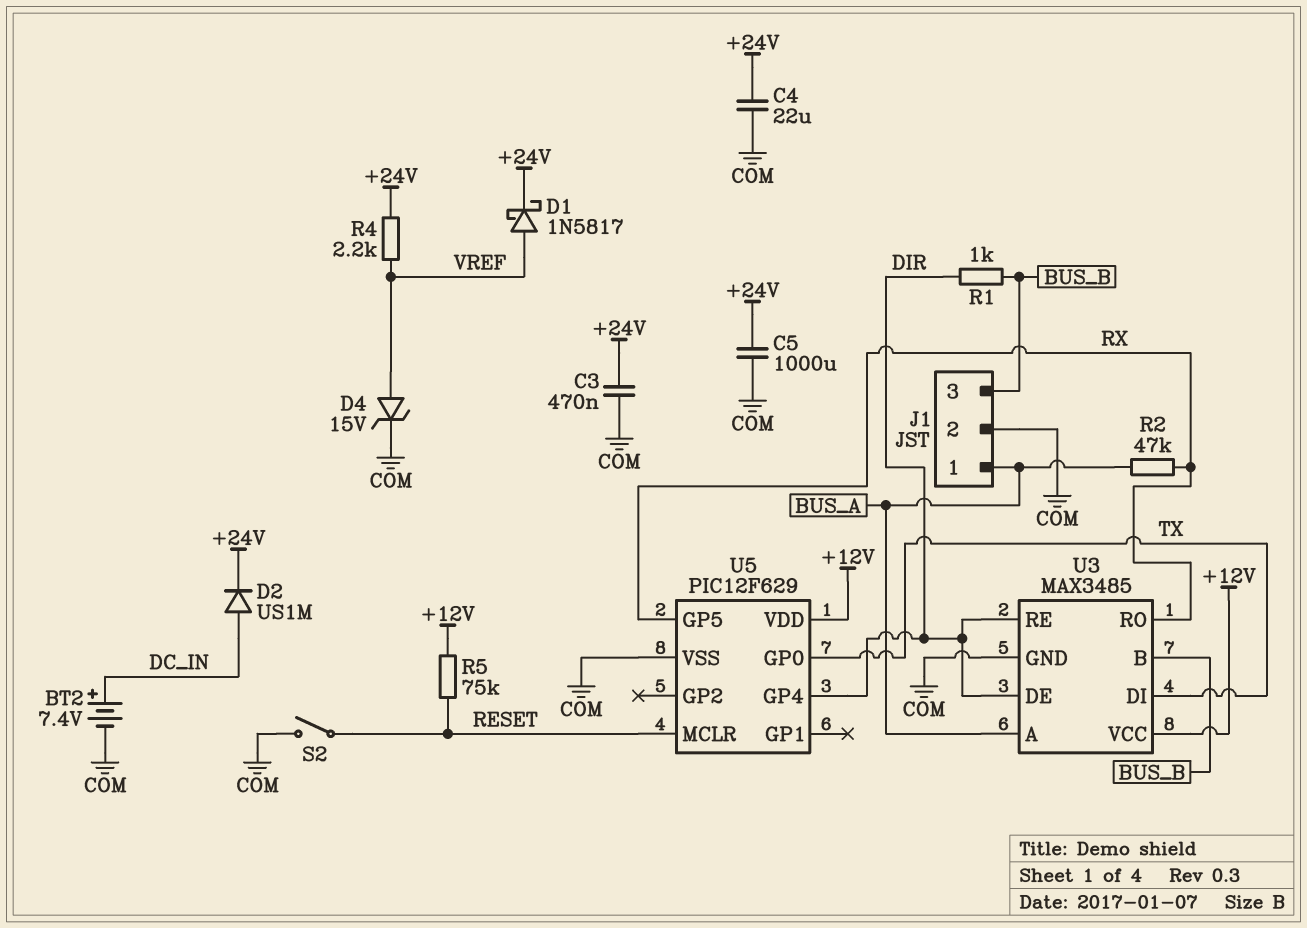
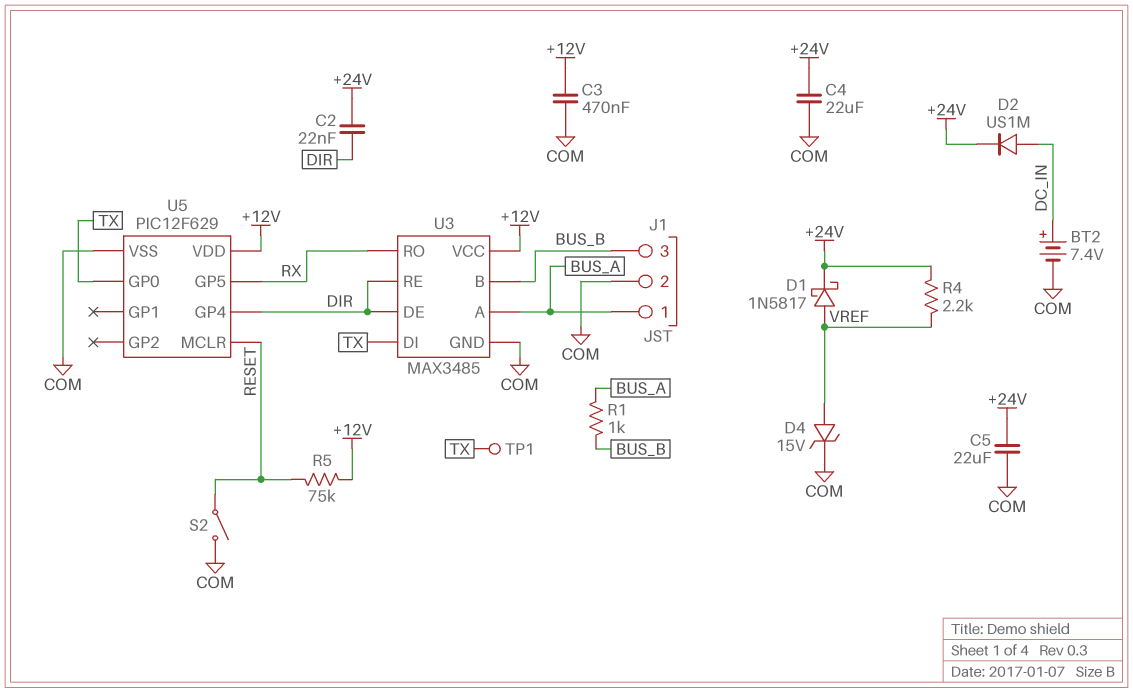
C2: none -> 22nF (+24V, DIR)
C3: 470nF (+24V, COM) -> 470nF (+12V, COM)
C5: 1000uF (+24V, COM) -> 22uF (+24V, COM)
R1: 1k (BUS_B, DIR) -> 1k (BUS_A, BUS_B)
R2: 47k (BUS_A, RX) -> none
TP1: none -> test point (TX)

